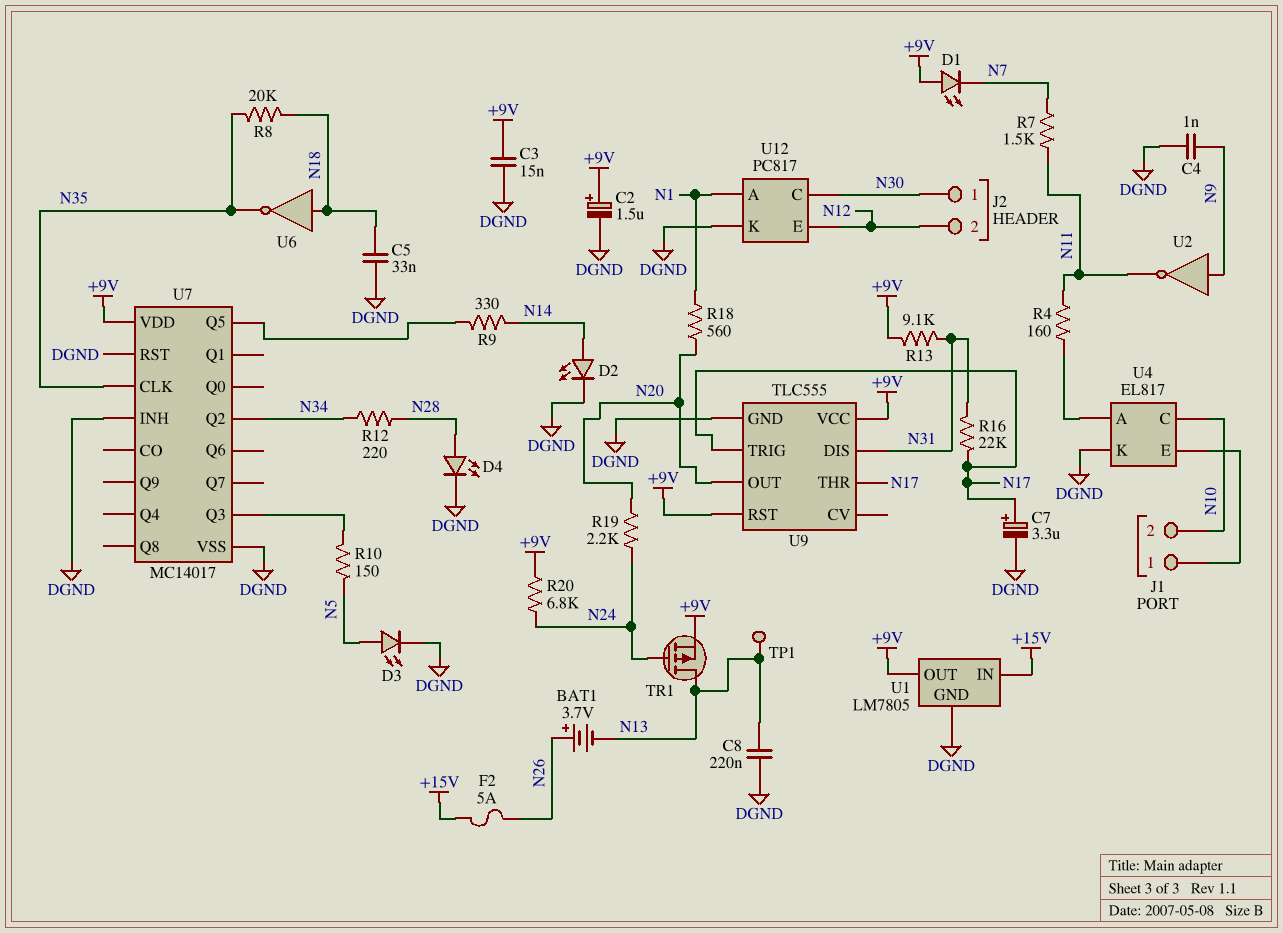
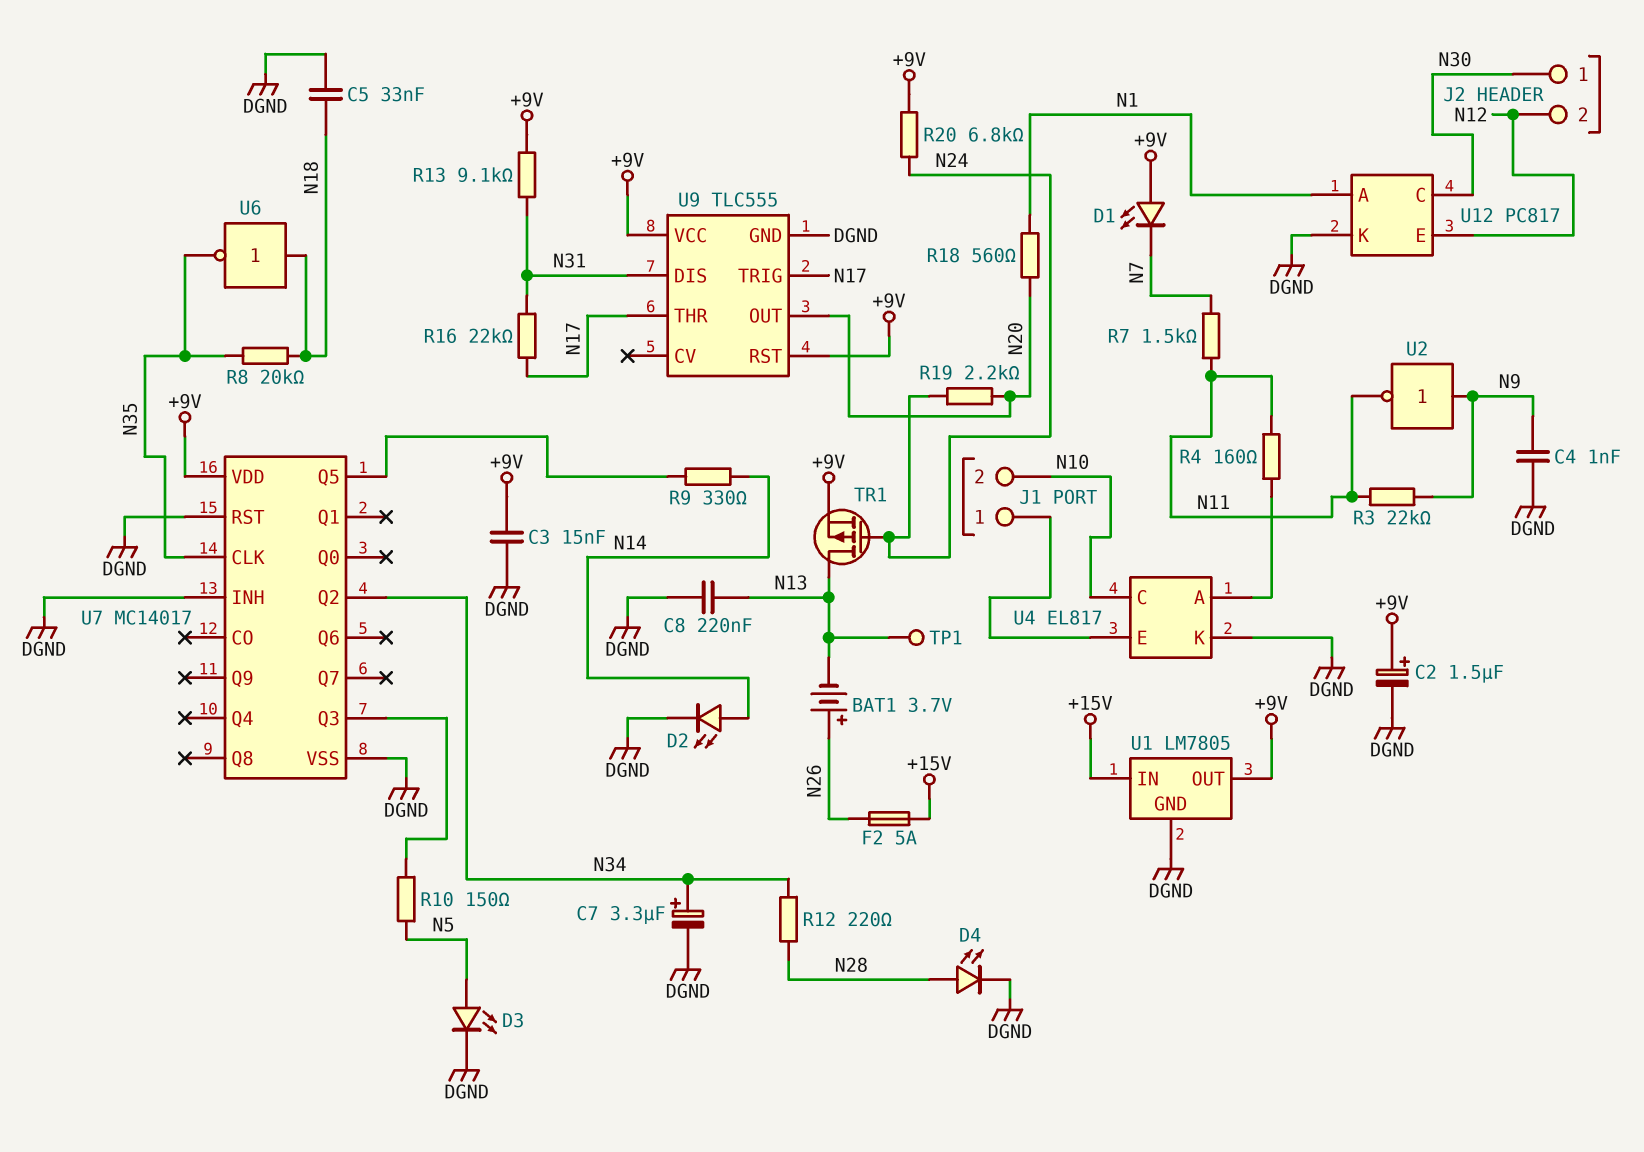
C7: 3.3uF (plus N17, minus DGND) -> 3.3uF (plus N34, minus DGND)
R3: none -> 22k (N9, N11)

